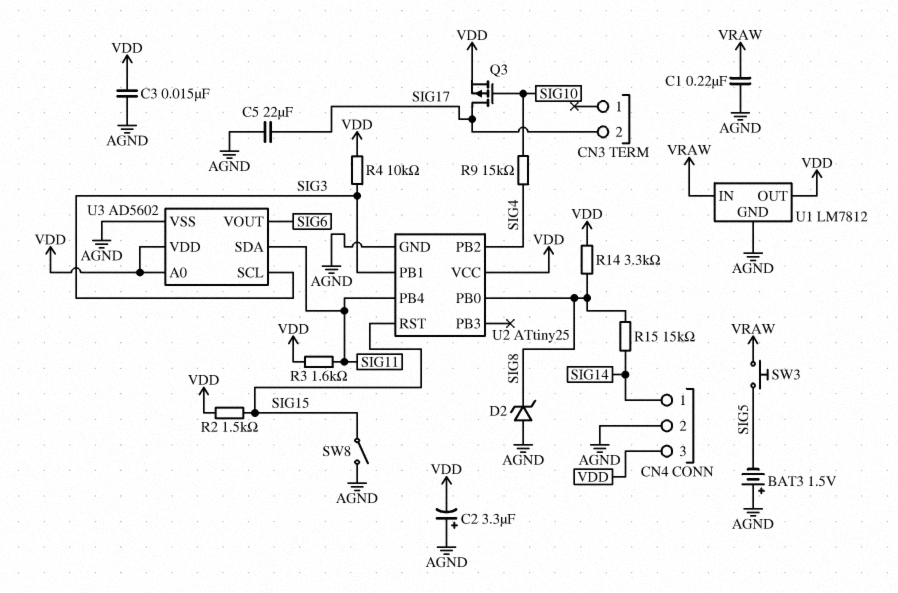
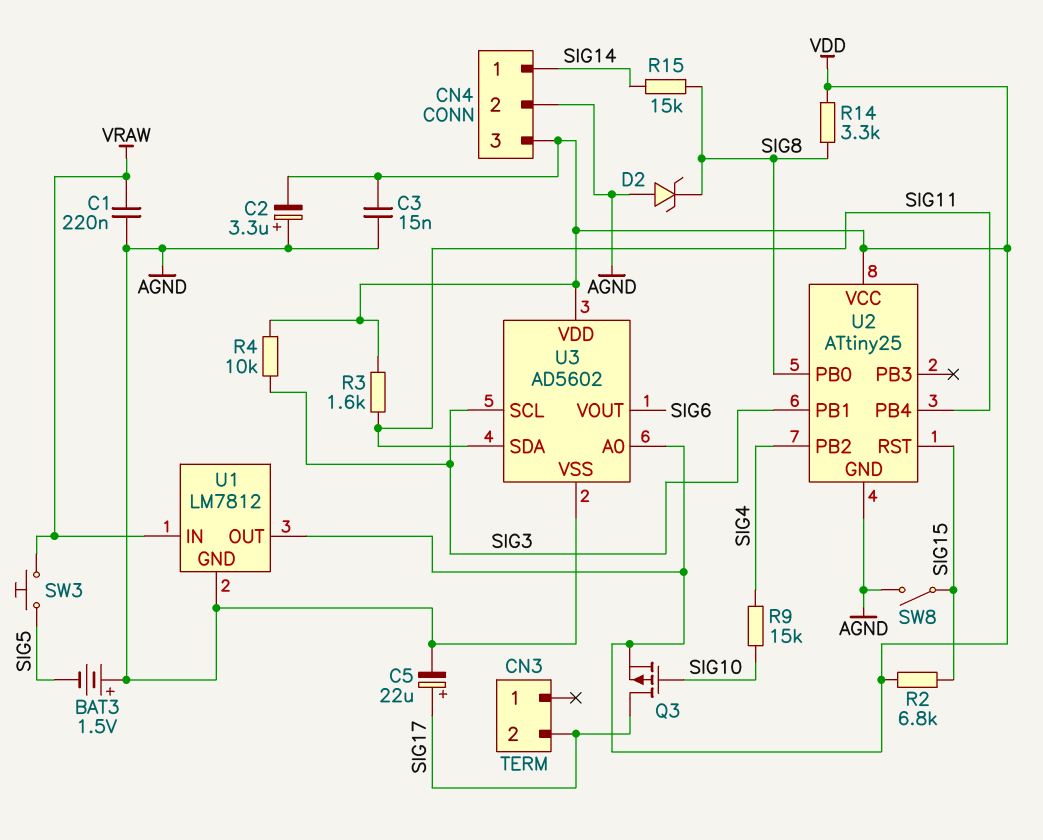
C5: 22uF (AGND, SIG17) -> 22uF (plus SIG17, minus AGND)
R2: 1.5k (SIG15, VDD) -> 6.8k (SIG15, VDD)

